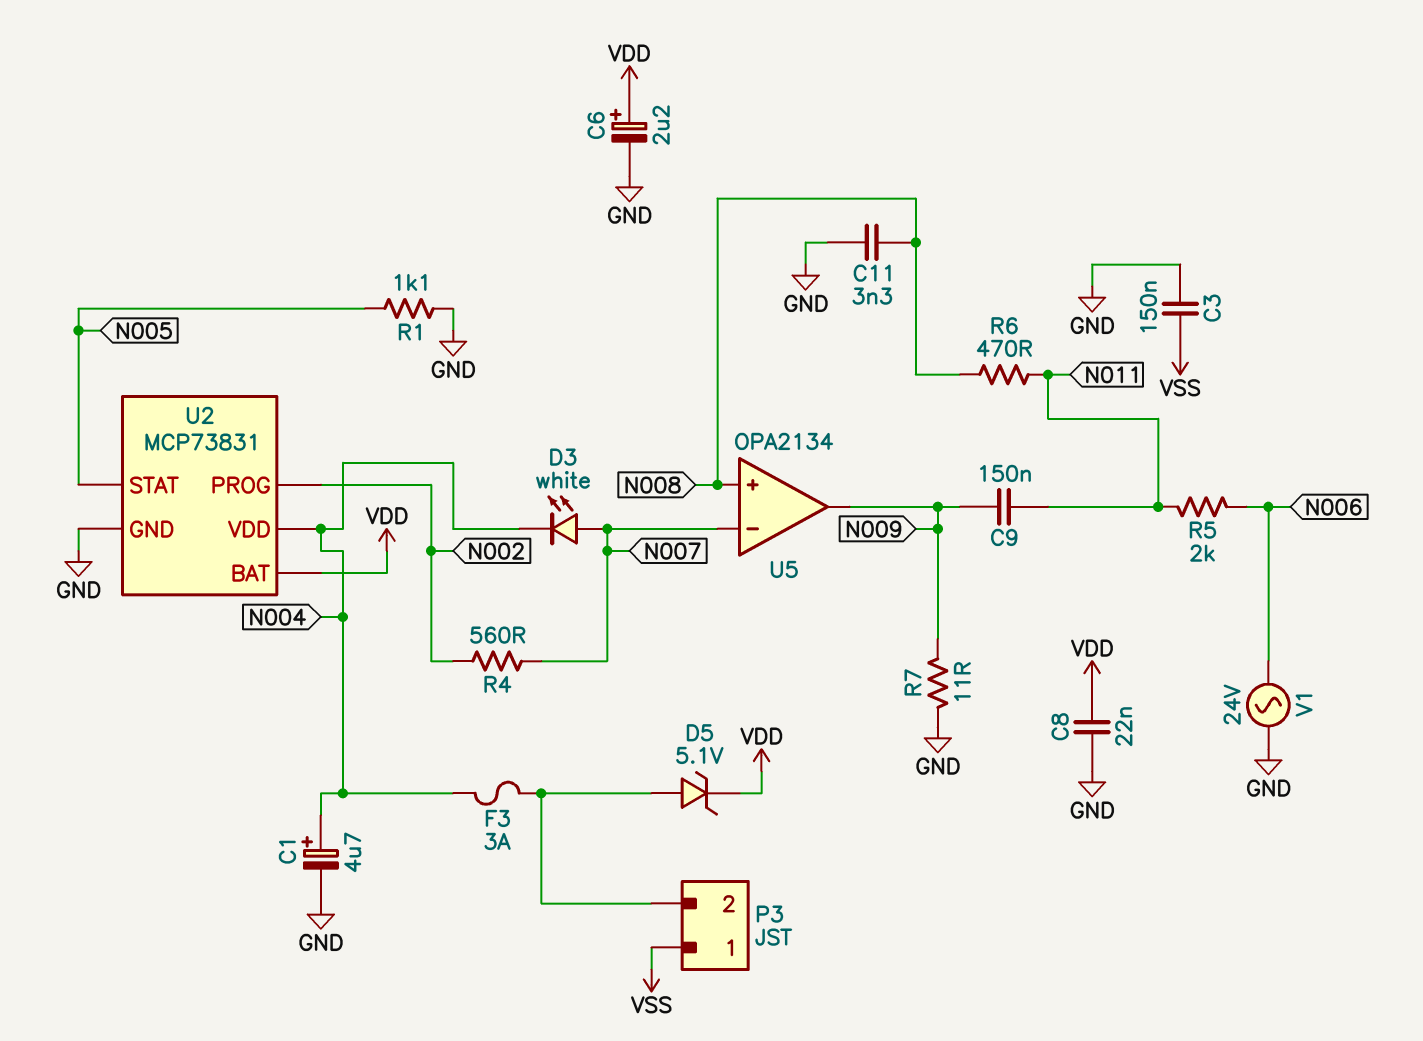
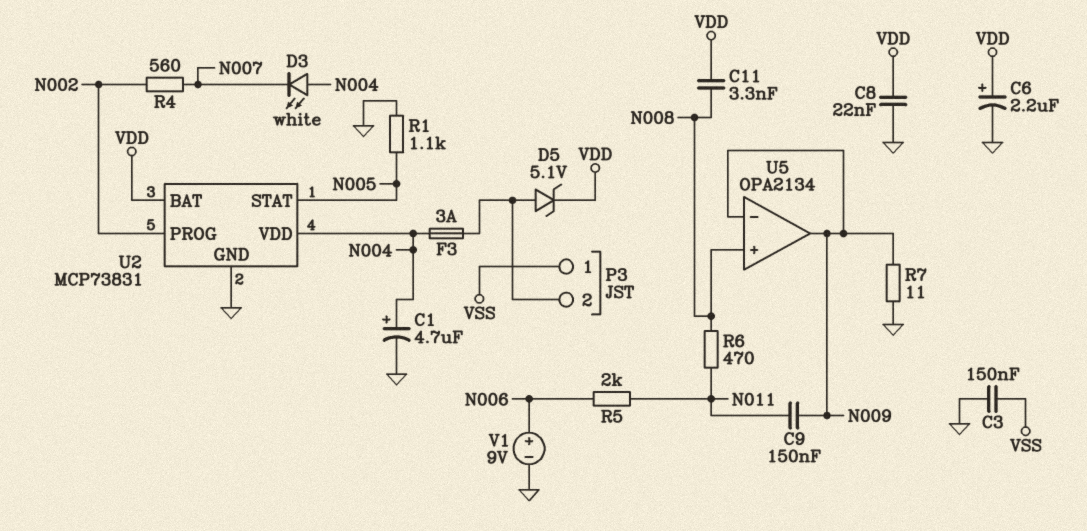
C11: 3.3nF (GND, N008) -> 3.3nF (N008, VDD)
D3: LED white (A N007, K N004) -> LED white (A N004, K N007)
U5 pin in-: N007 -> N009
V1: AC 24V (GND, N006) -> 9V (plus N006, minus GND)

